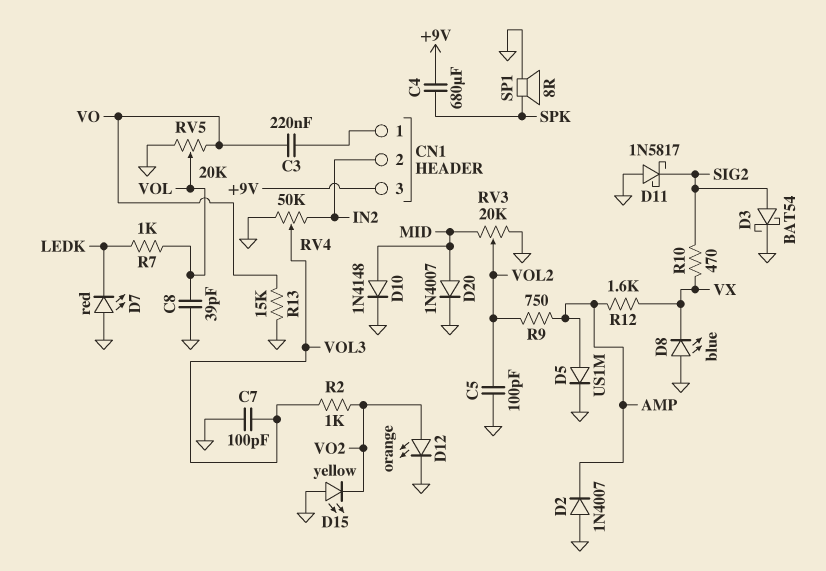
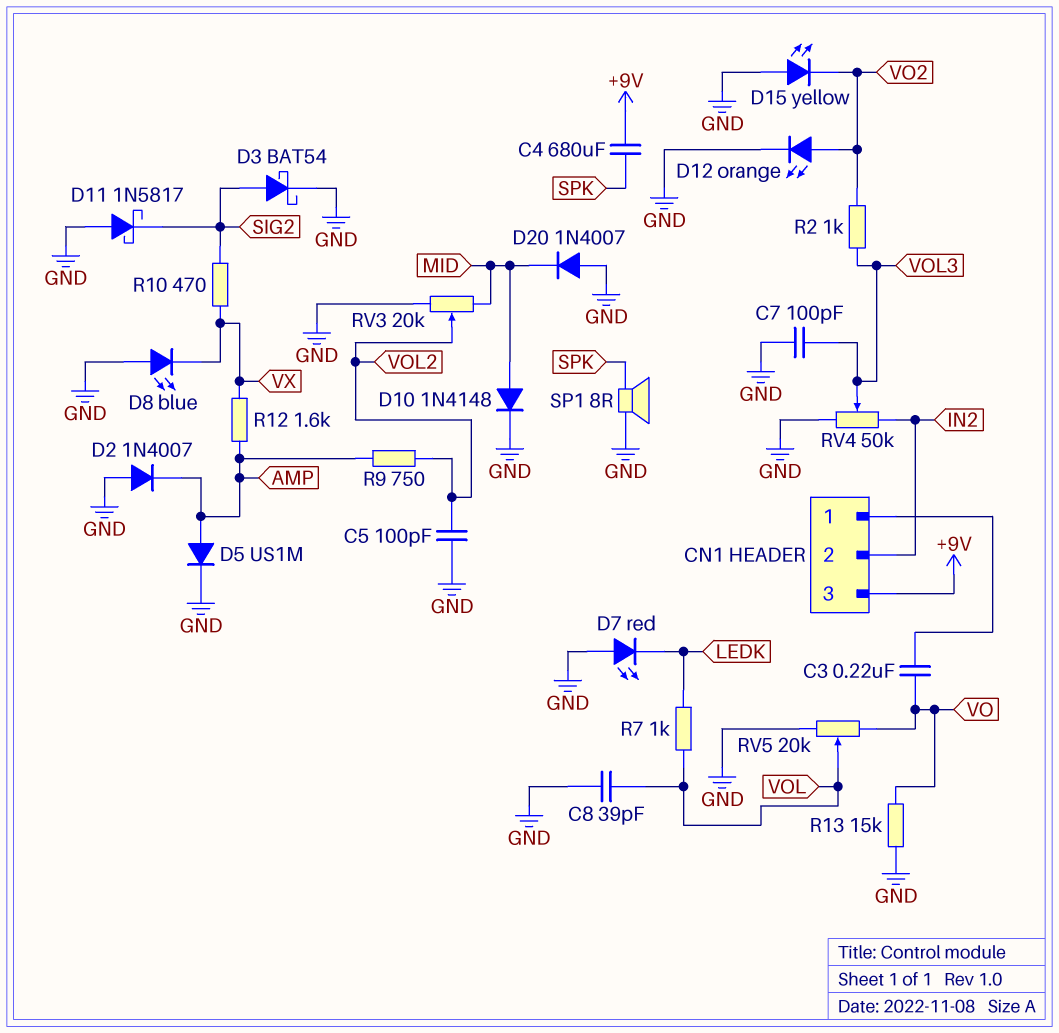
D20: diode 1N4007 (A MID, K GND) -> diode 1N4007 (A GND, K MID)

